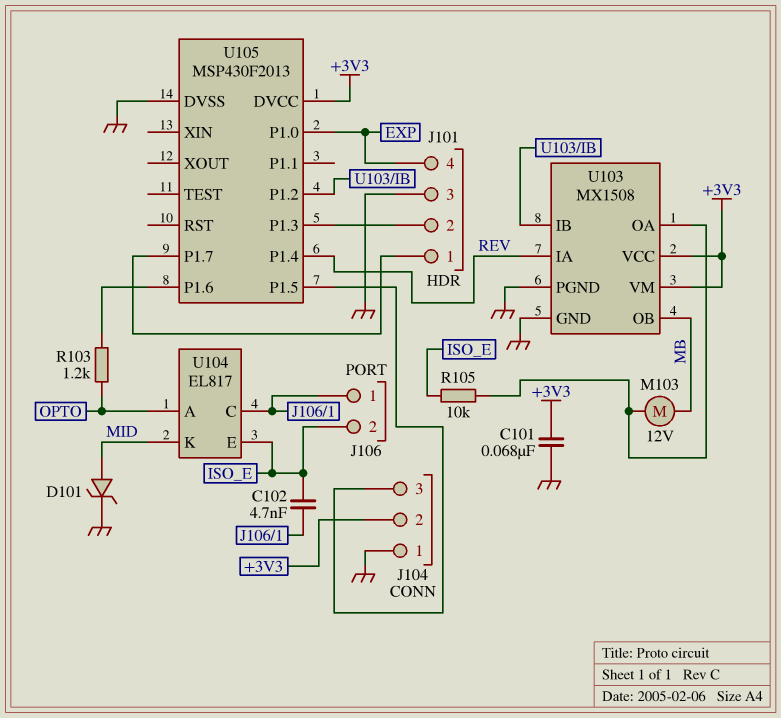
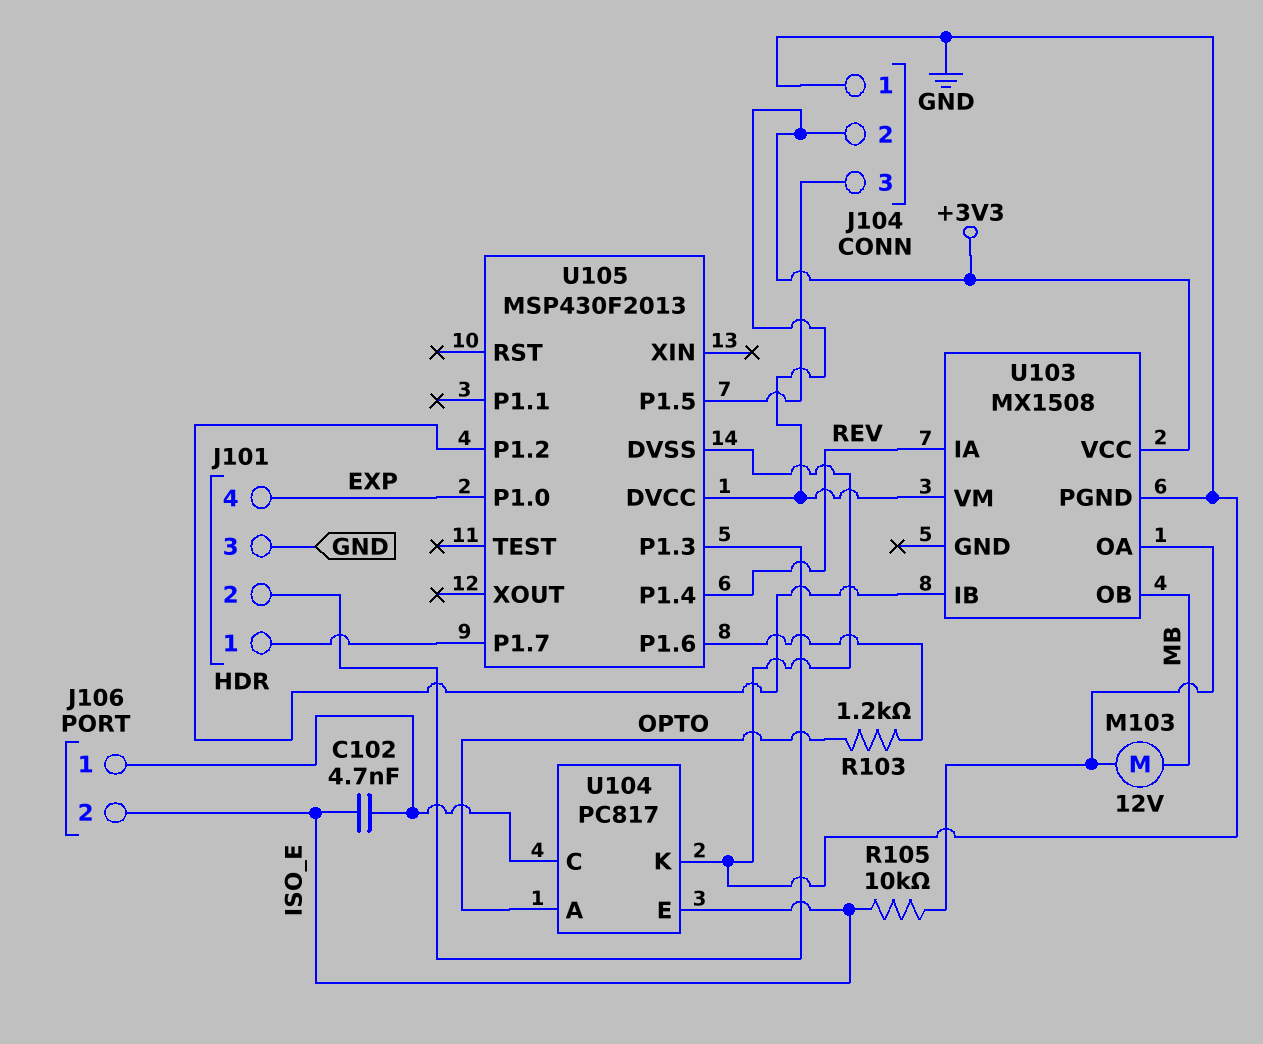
C101: 68nF (+3V3, GND) -> none
D101: zener (A MID, K GND) -> none
U103 pin GND: GND -> none
U104: EL817 -> PC817
U104 pin K: MID -> GND

